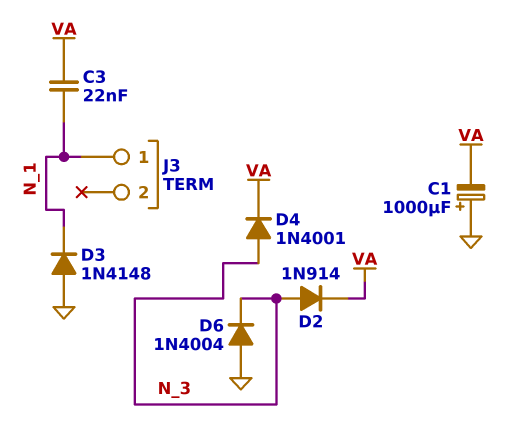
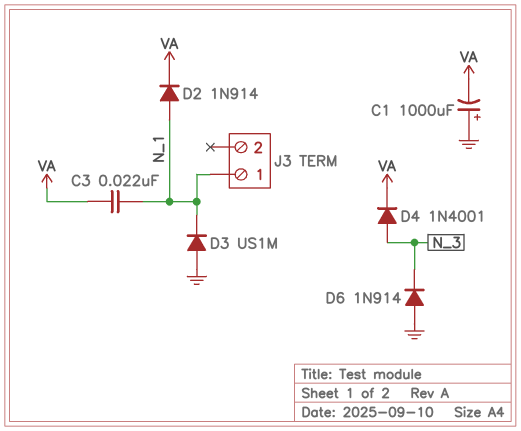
D2: diode 1N914 (A N_3, K VA) -> diode 1N914 (A N_1, K VA)
D3: diode 1N4148 (A GND, K N_1) -> diode US1M (A GND, K N_1)
D6: diode 1N4004 (A GND, K N_3) -> diode 1N914 (A GND, K N_3)

